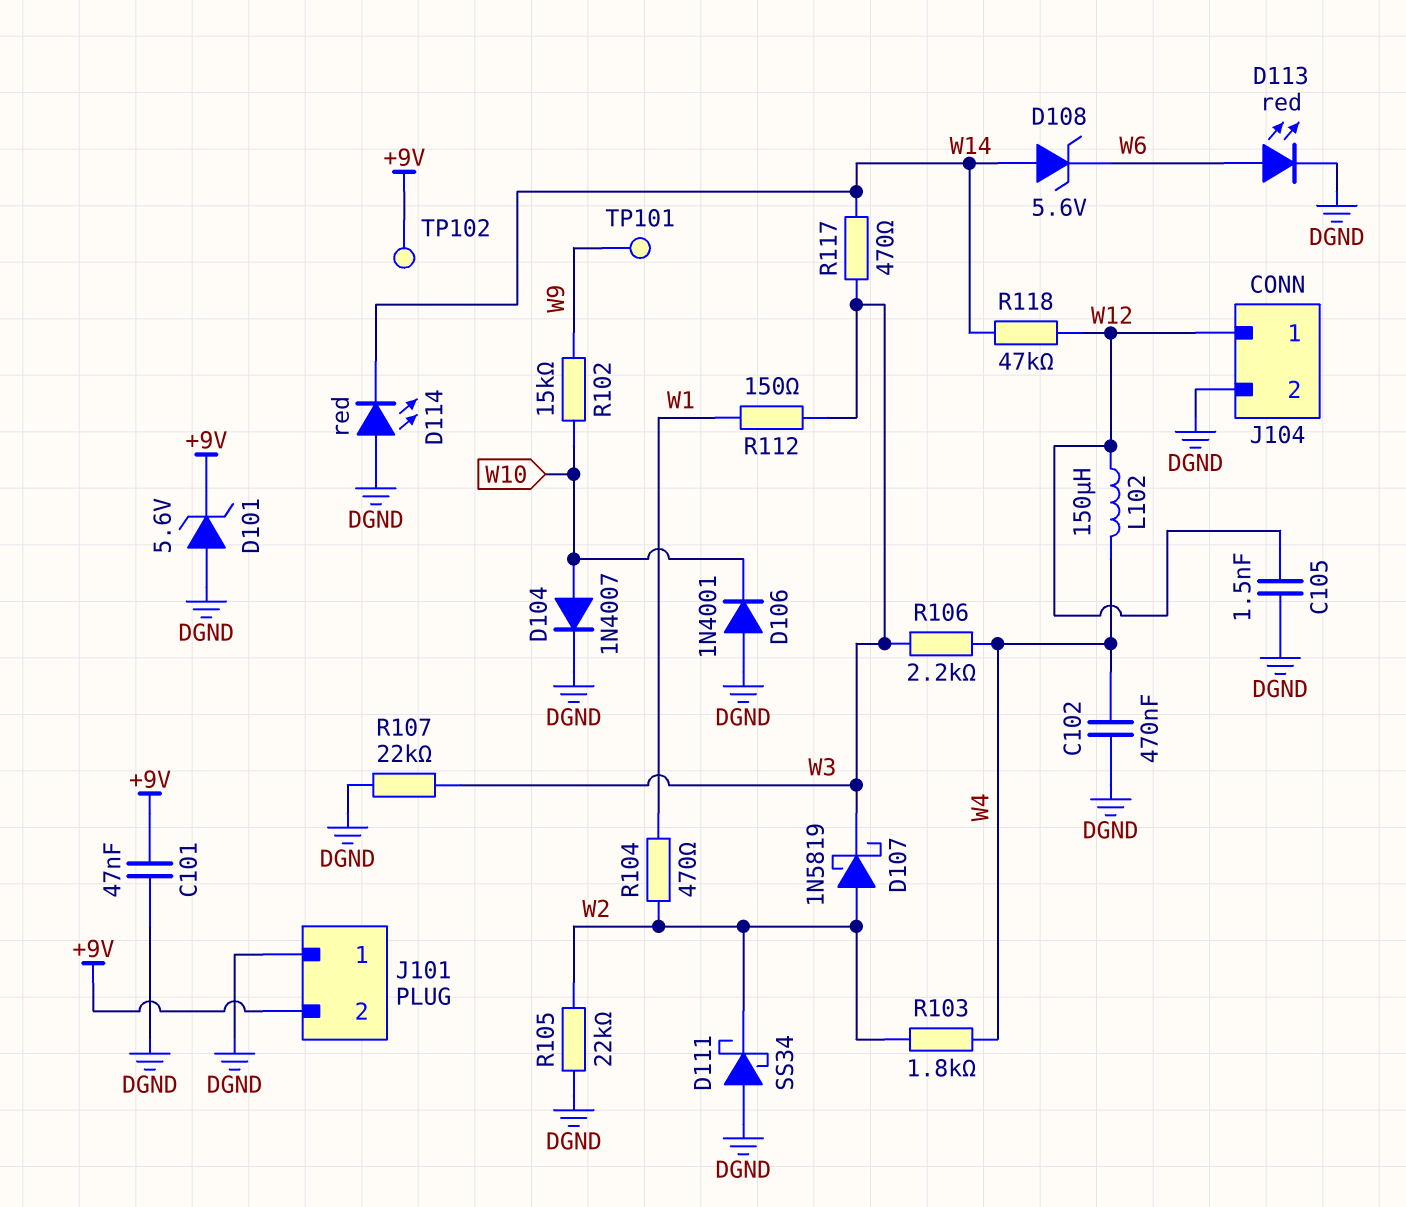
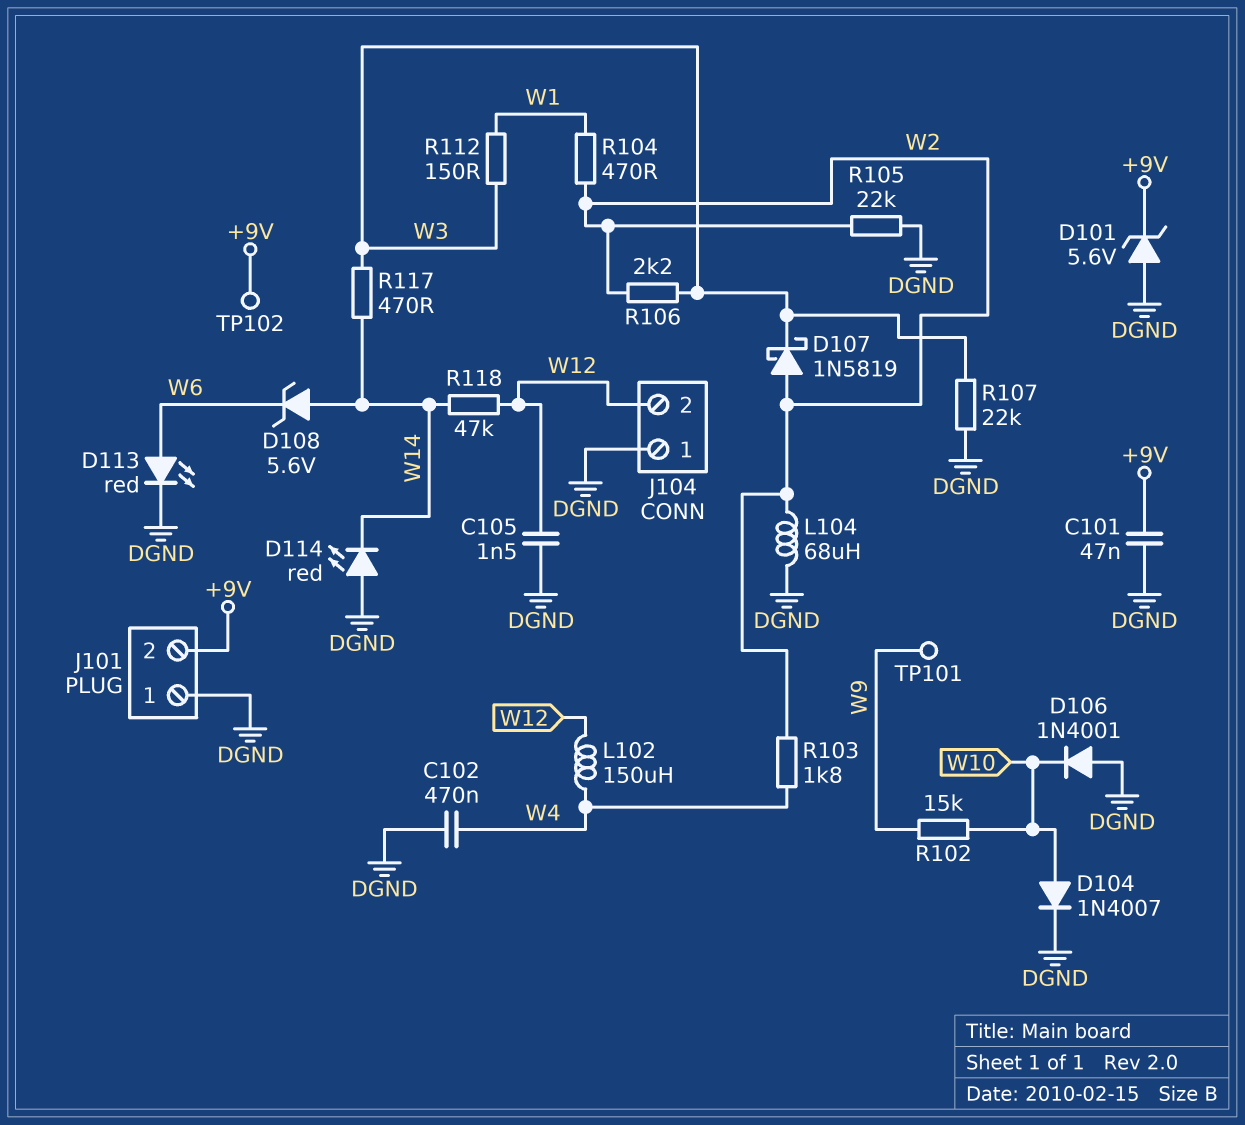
D111: schottky SS34 (A DGND, K W2) -> none
J104 pin 1: W12 -> DGND
J104 pin 2: DGND -> W12
L104: none -> 68uH (DGND, W2)
R106: 2.2k (W3, W4) -> 2.2k (W2, W3)

